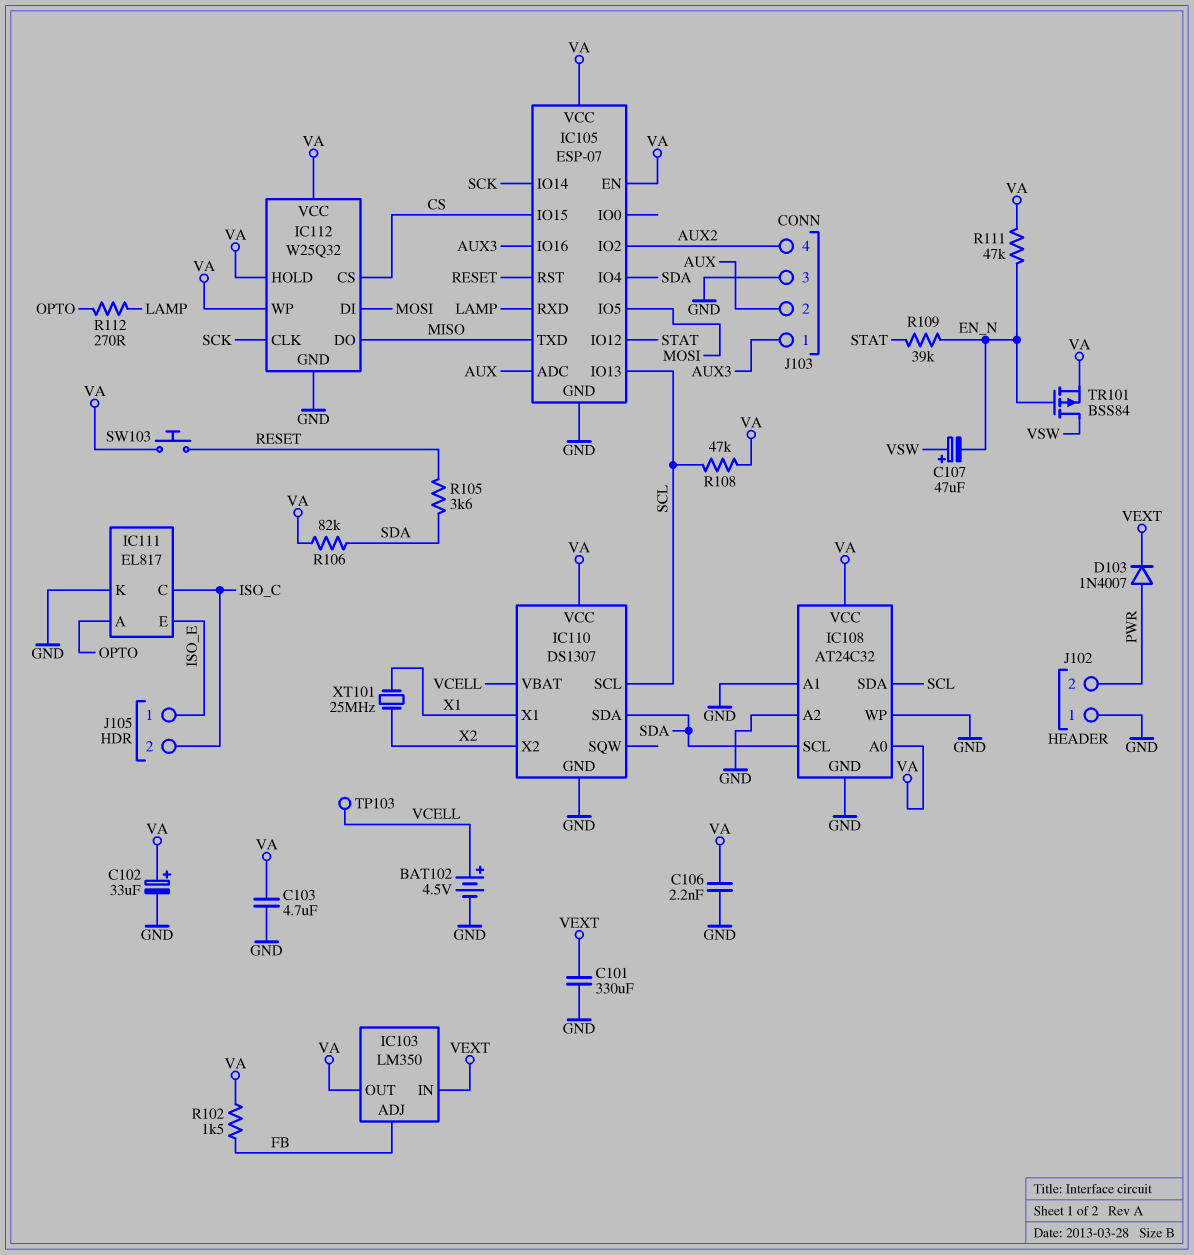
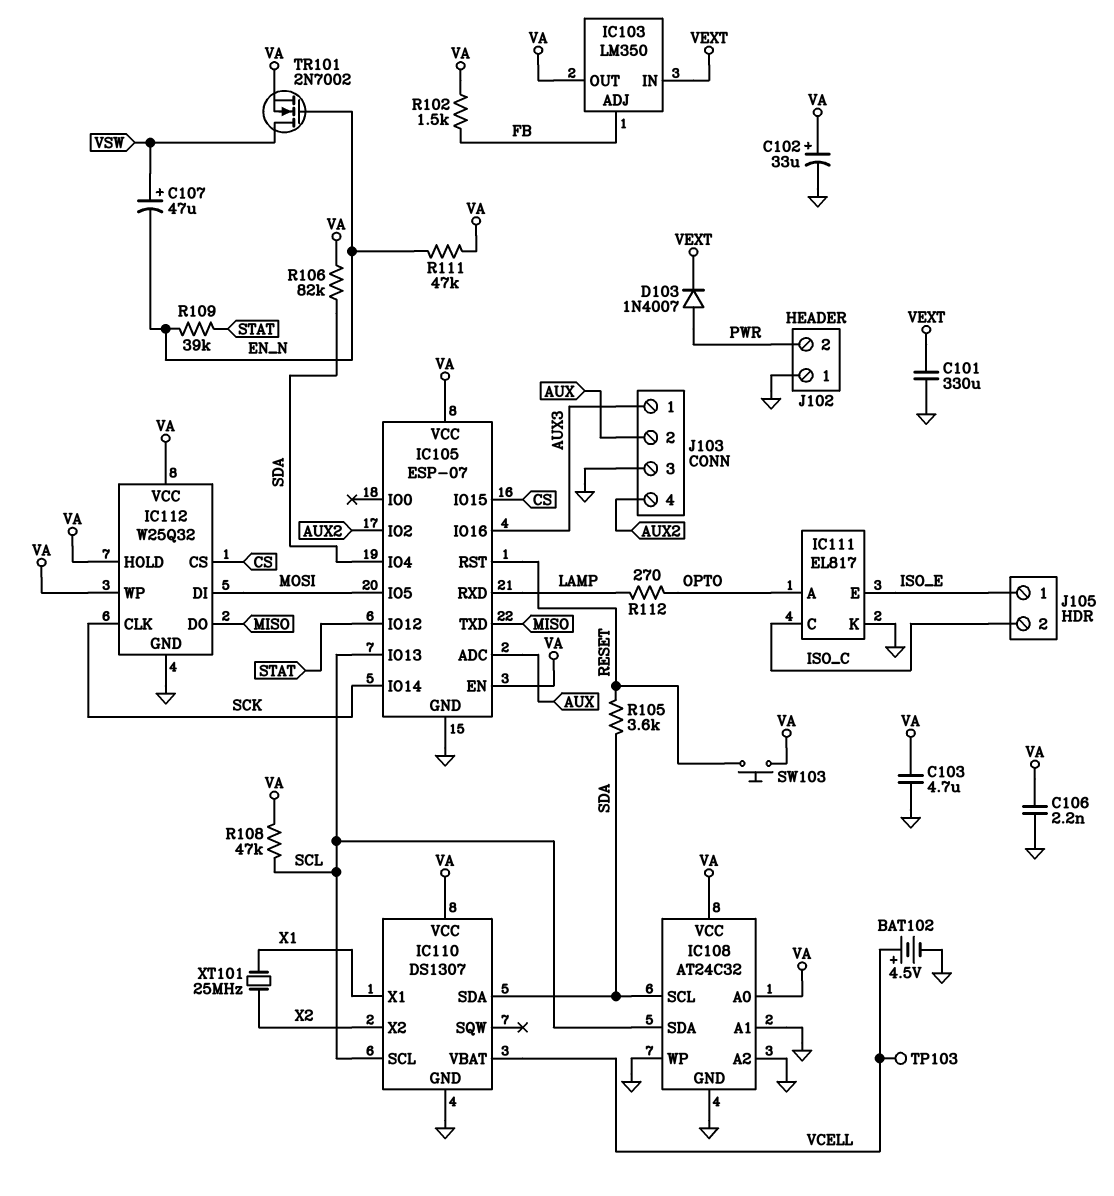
TR101: PMOS BSS84 (G EN_N, D VSW, S VA) -> NMOS 2N7002 (G EN_N, D VSW, S VA)

